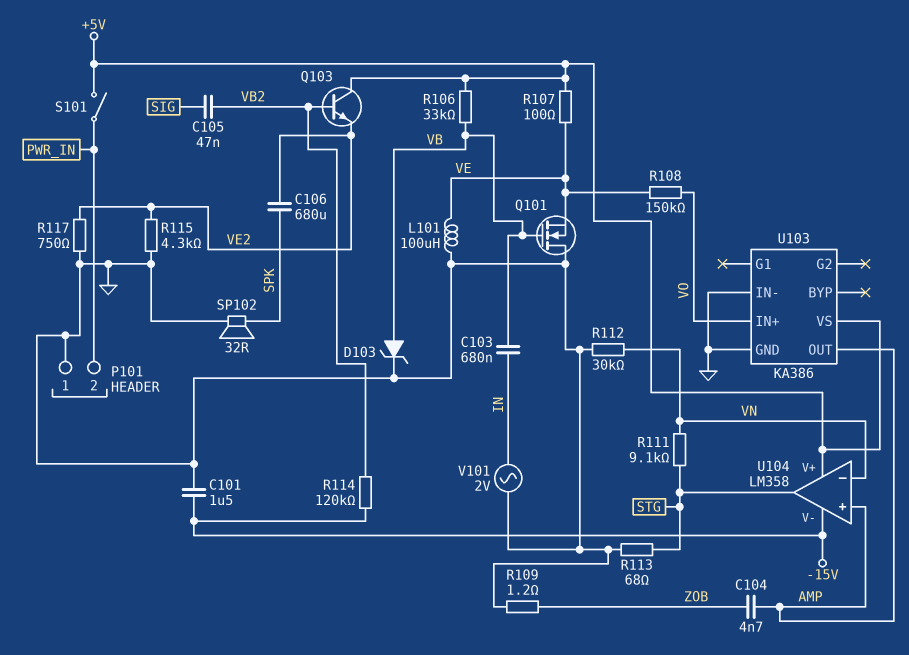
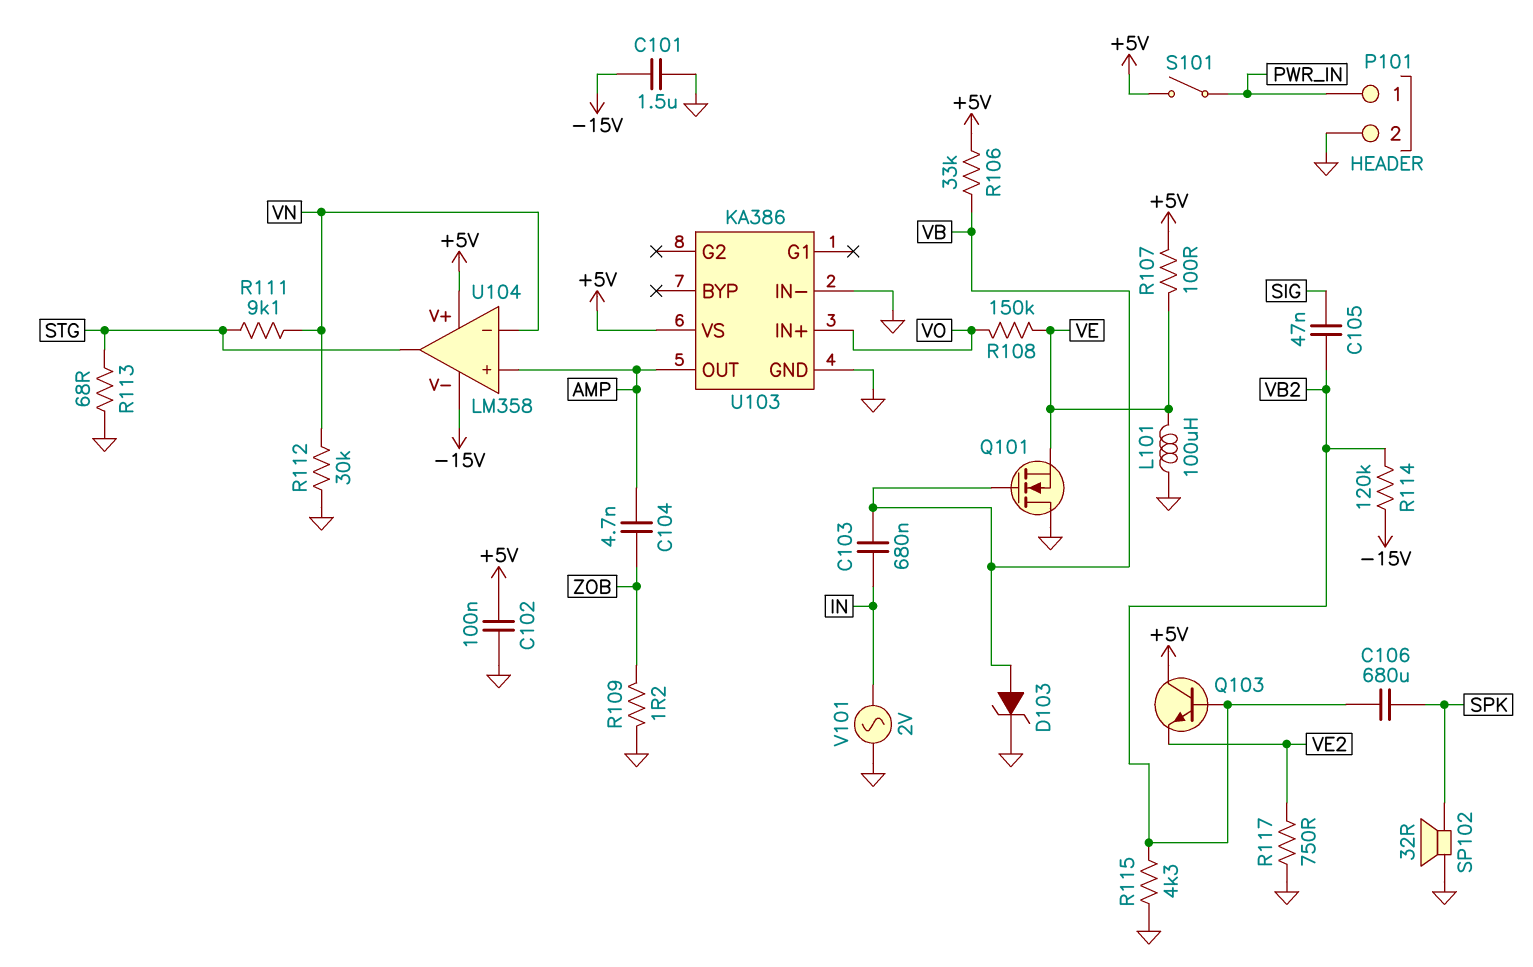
C102: none -> 100nF (+5V, GND)
C106: 680uF (SPK, VE2) -> 680uF (SPK, VB2)
P101 pin 1: GND -> PWR_IN
P101 pin 2: PWR_IN -> GND
R115: 4.3k (GND, VE2) -> 4.3k (GND, VB2)

